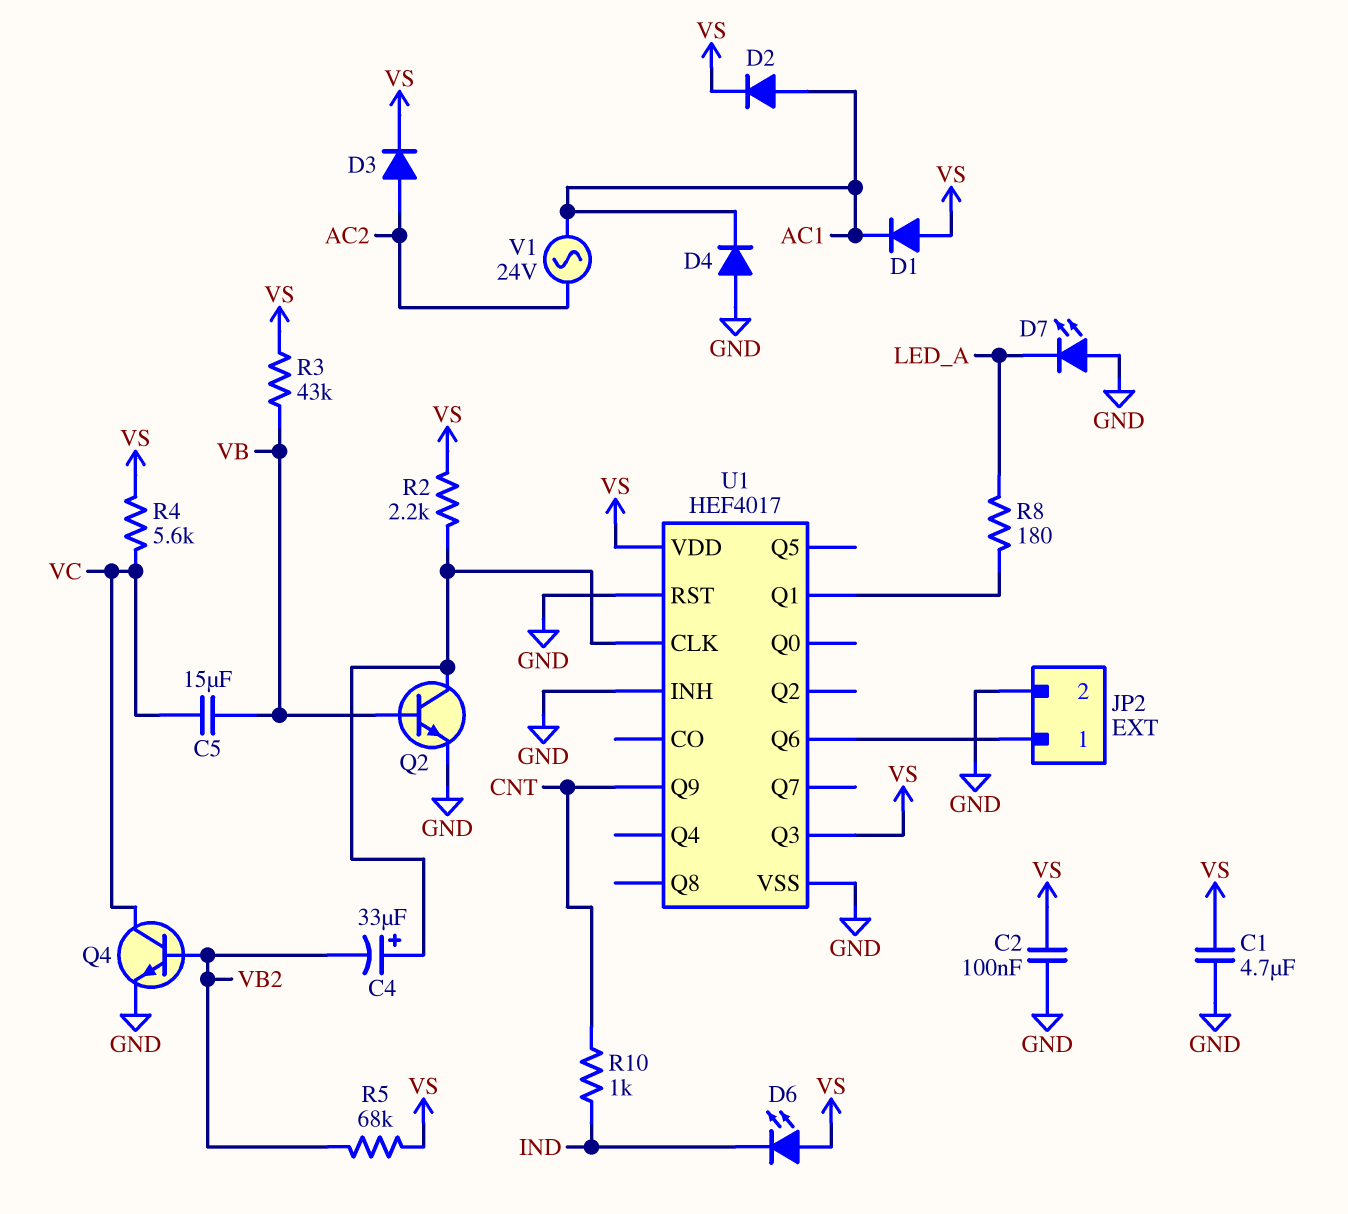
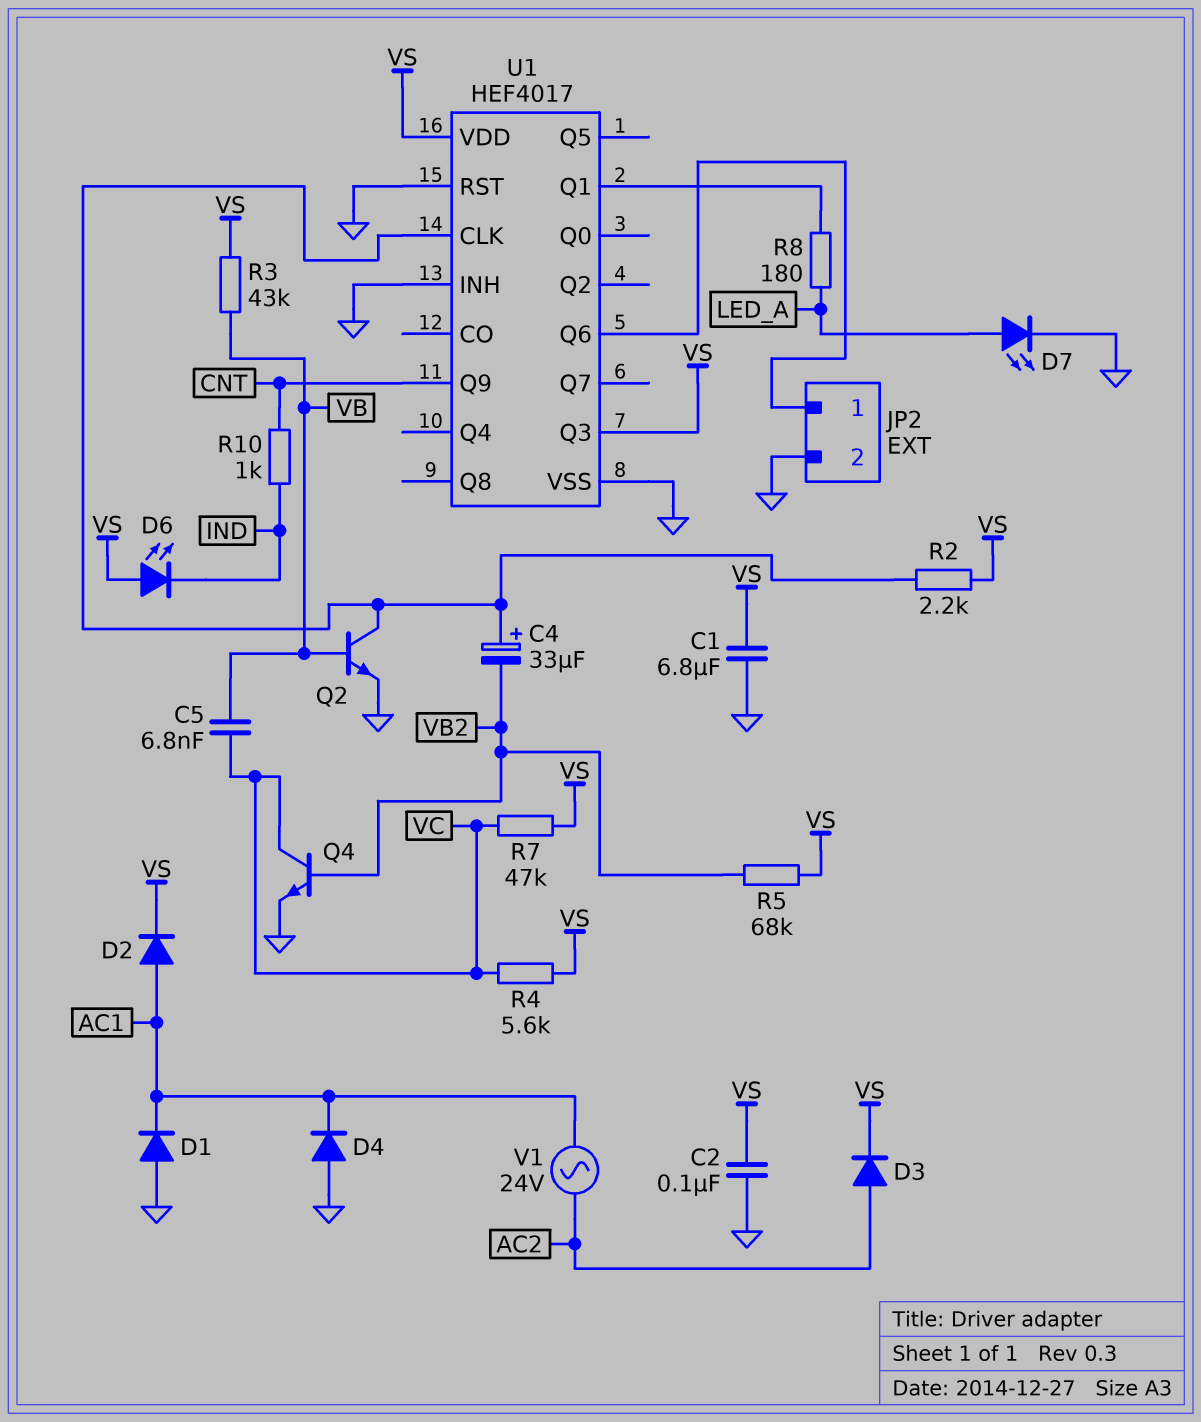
C1: 4.7uF (GND, VS) -> 6.8uF (GND, VS)
C5: 15uF (VB, VC) -> 6.8nF (VB, VC)
D1: diode (A VS, K AC1) -> diode (A GND, K AC1)
D7: LED (A GND, K LED_A) -> LED (A LED_A, K GND)
R7: none -> 47k (VC, VS)

